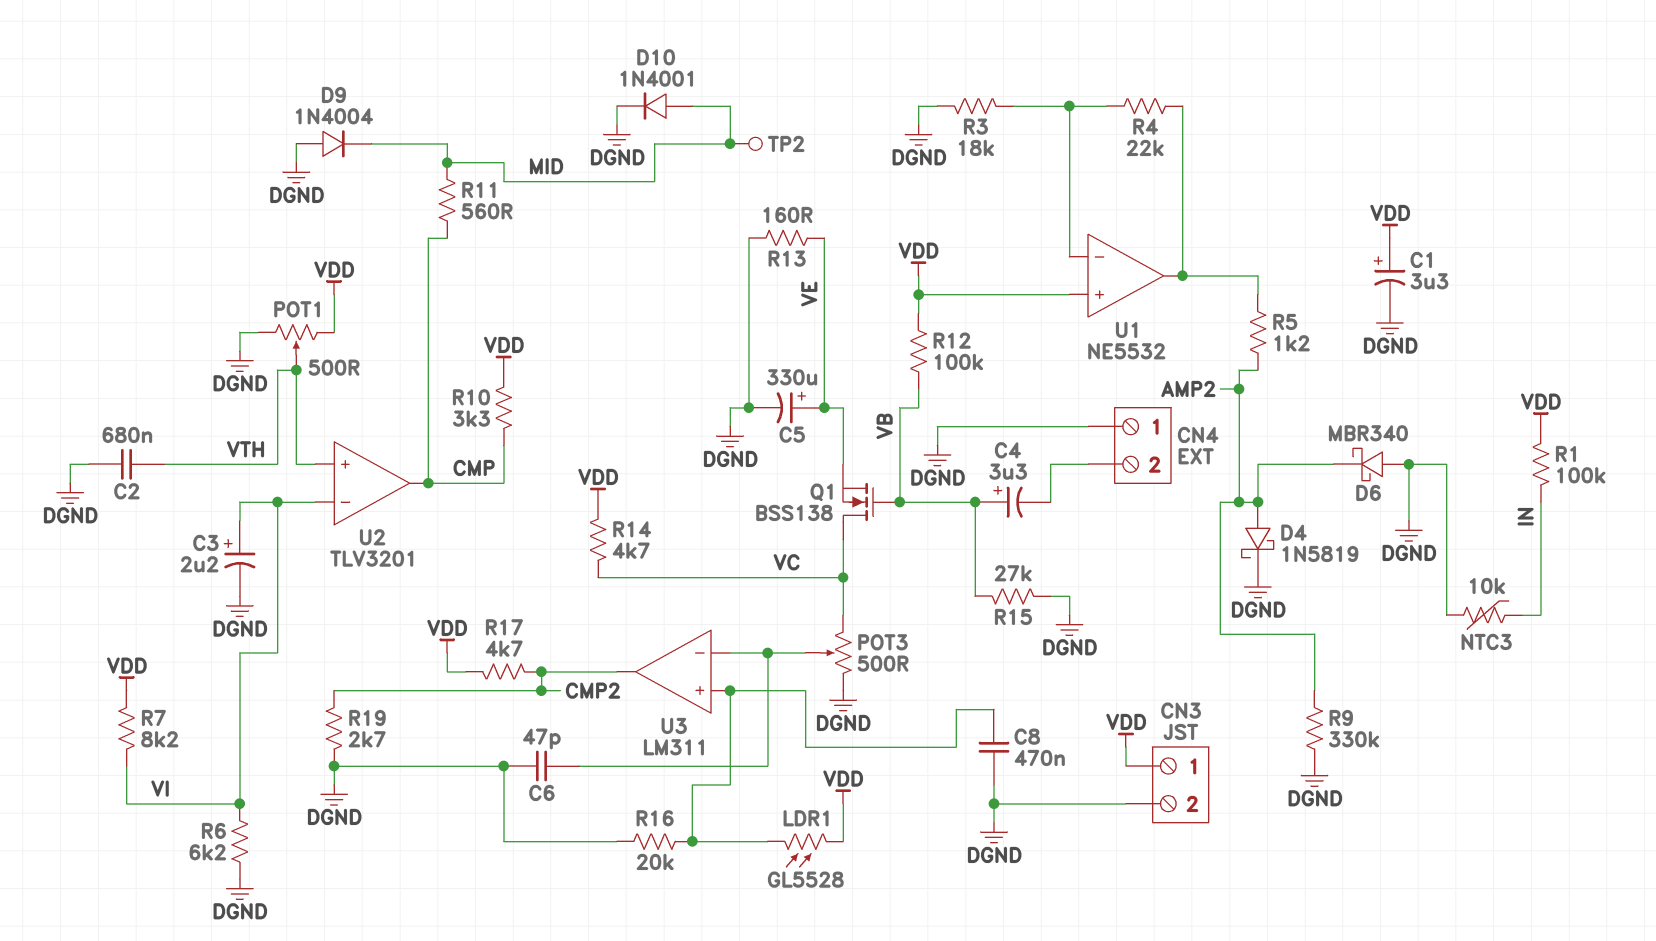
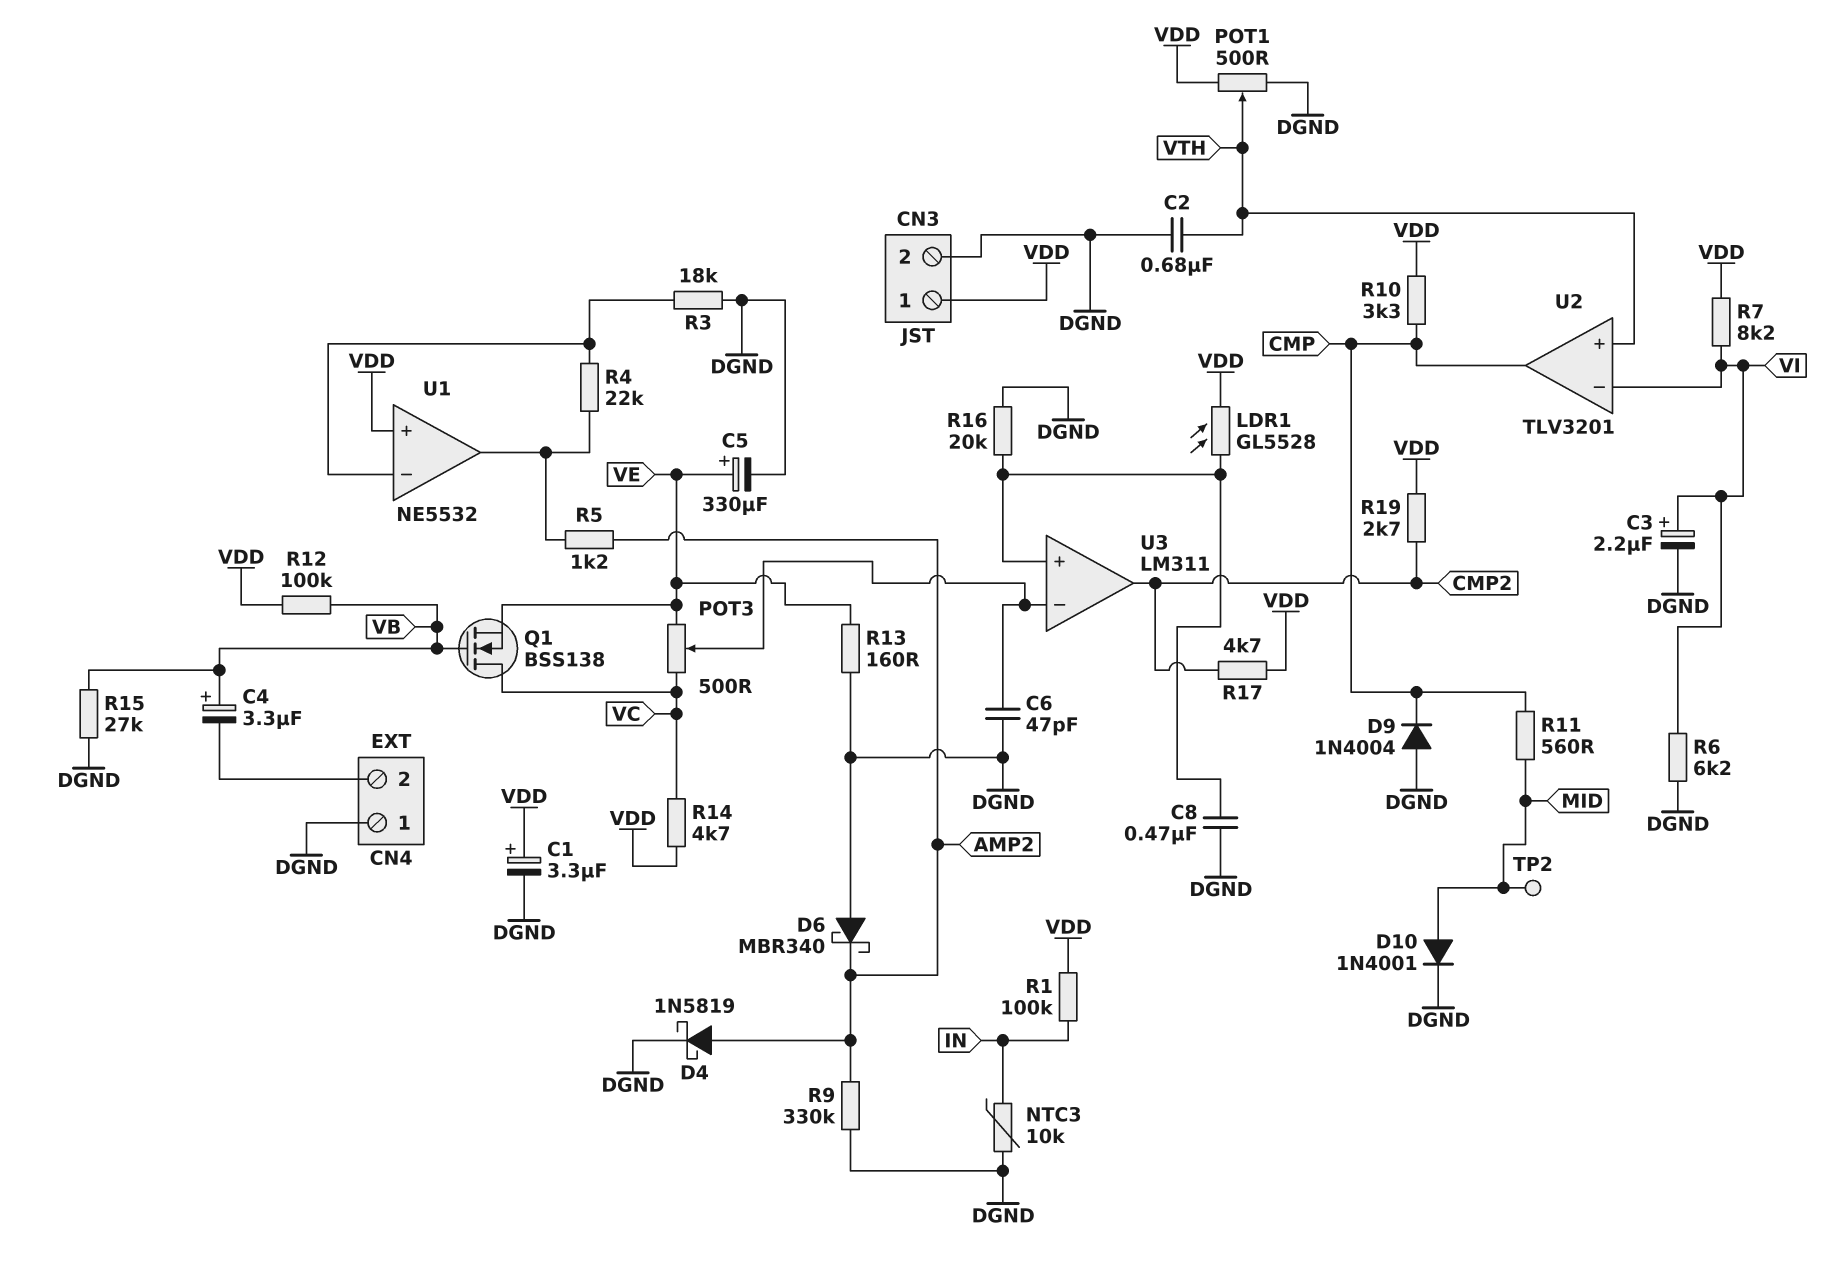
D9: diode 1N4004 (A DGND, K MID) -> diode 1N4004 (A DGND, K CMP)
POT3: 500 (DGND, VC, wiper U3/in-) -> 500 (VC, VE, wiper U3/in-)
R19: 2.7k (CMP2, DGND) -> 2.7k (CMP2, VDD)

